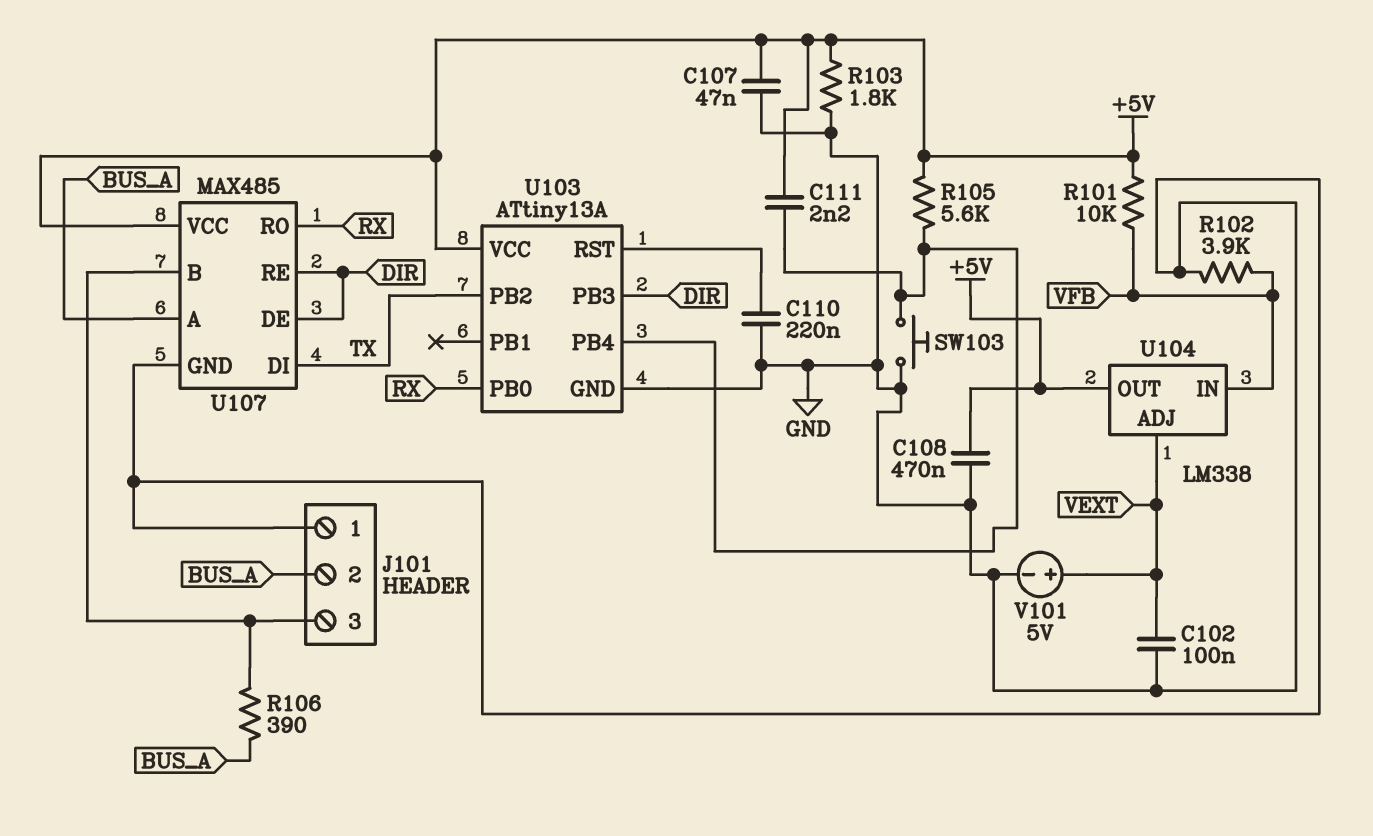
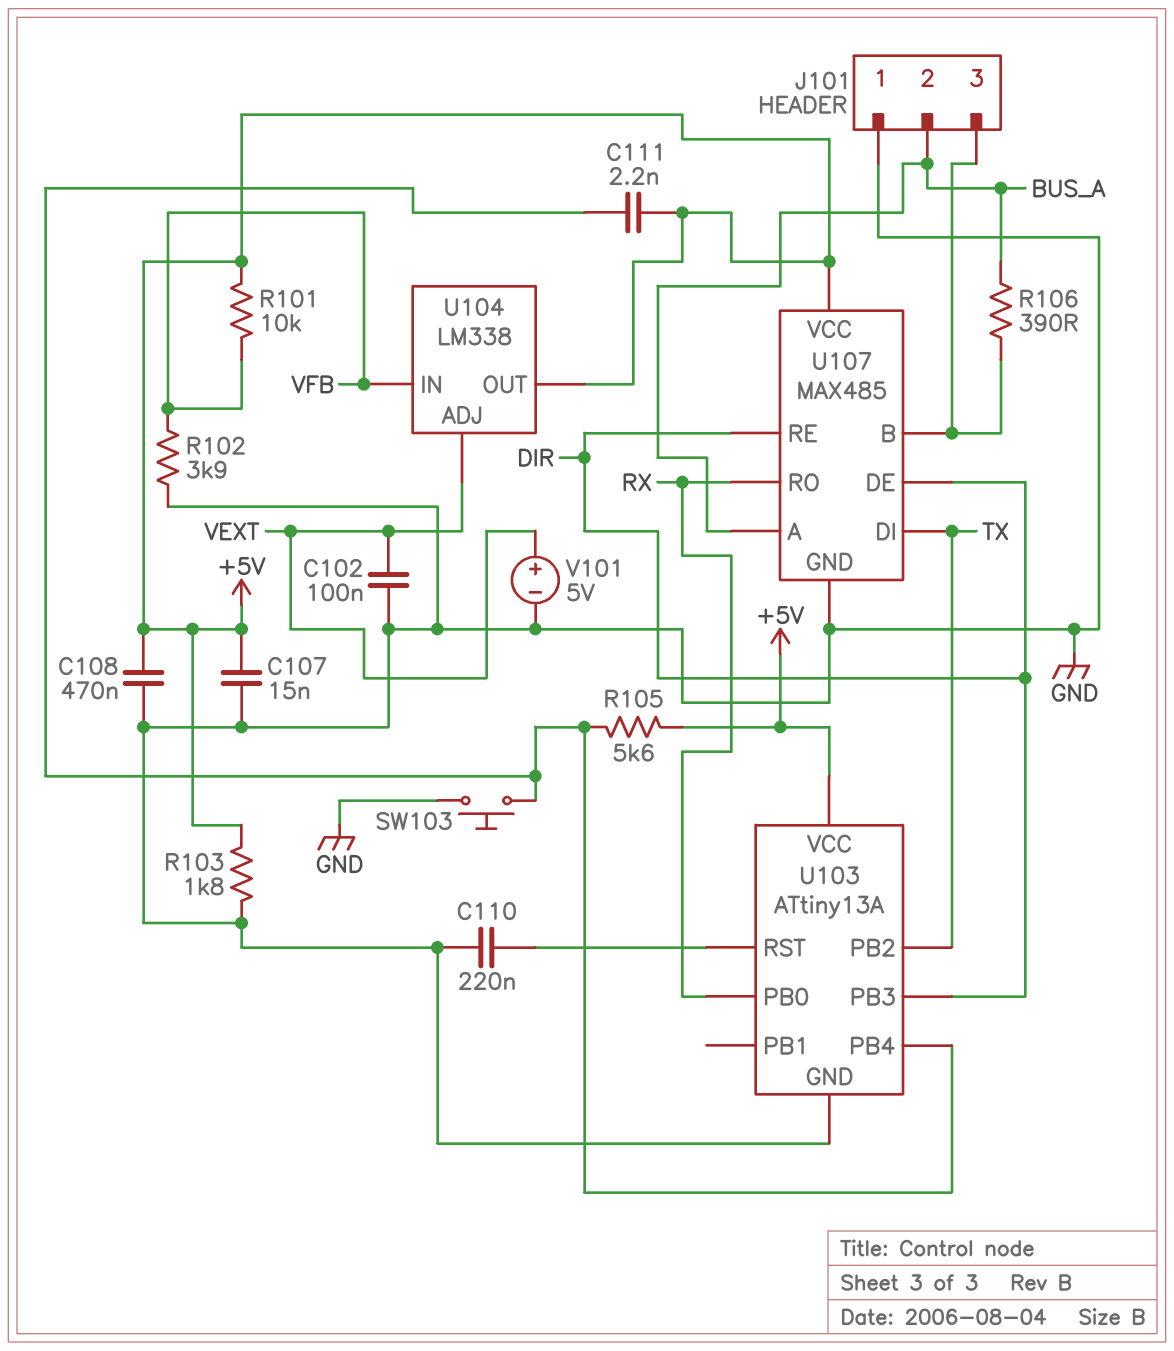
C107: 47nF (+5V, GND) -> 15nF (+5V, GND)

